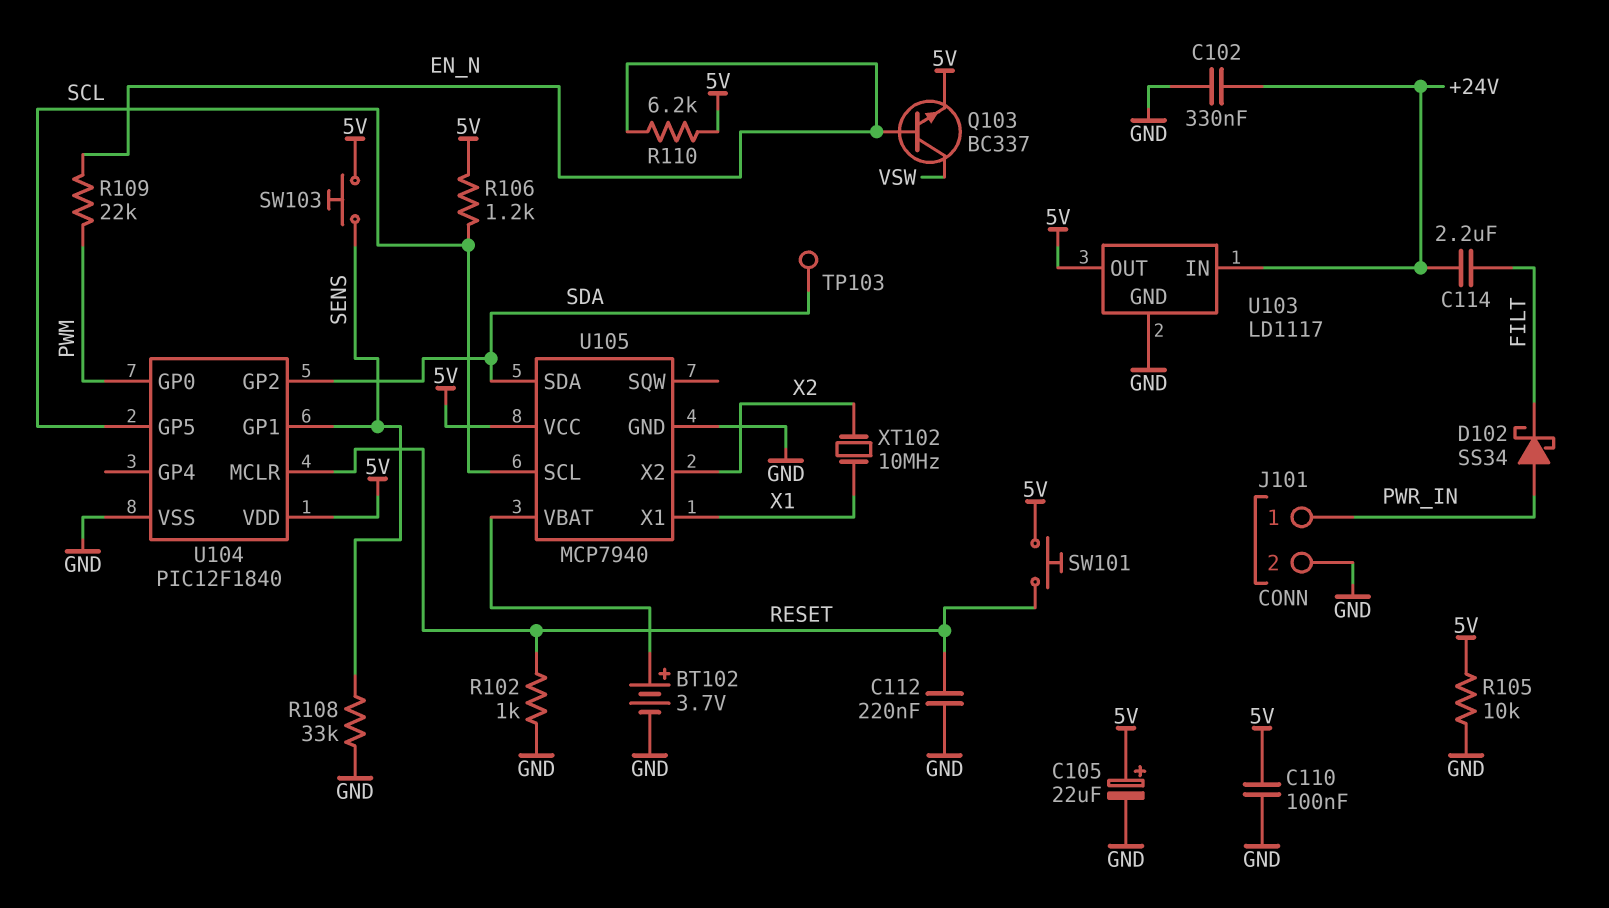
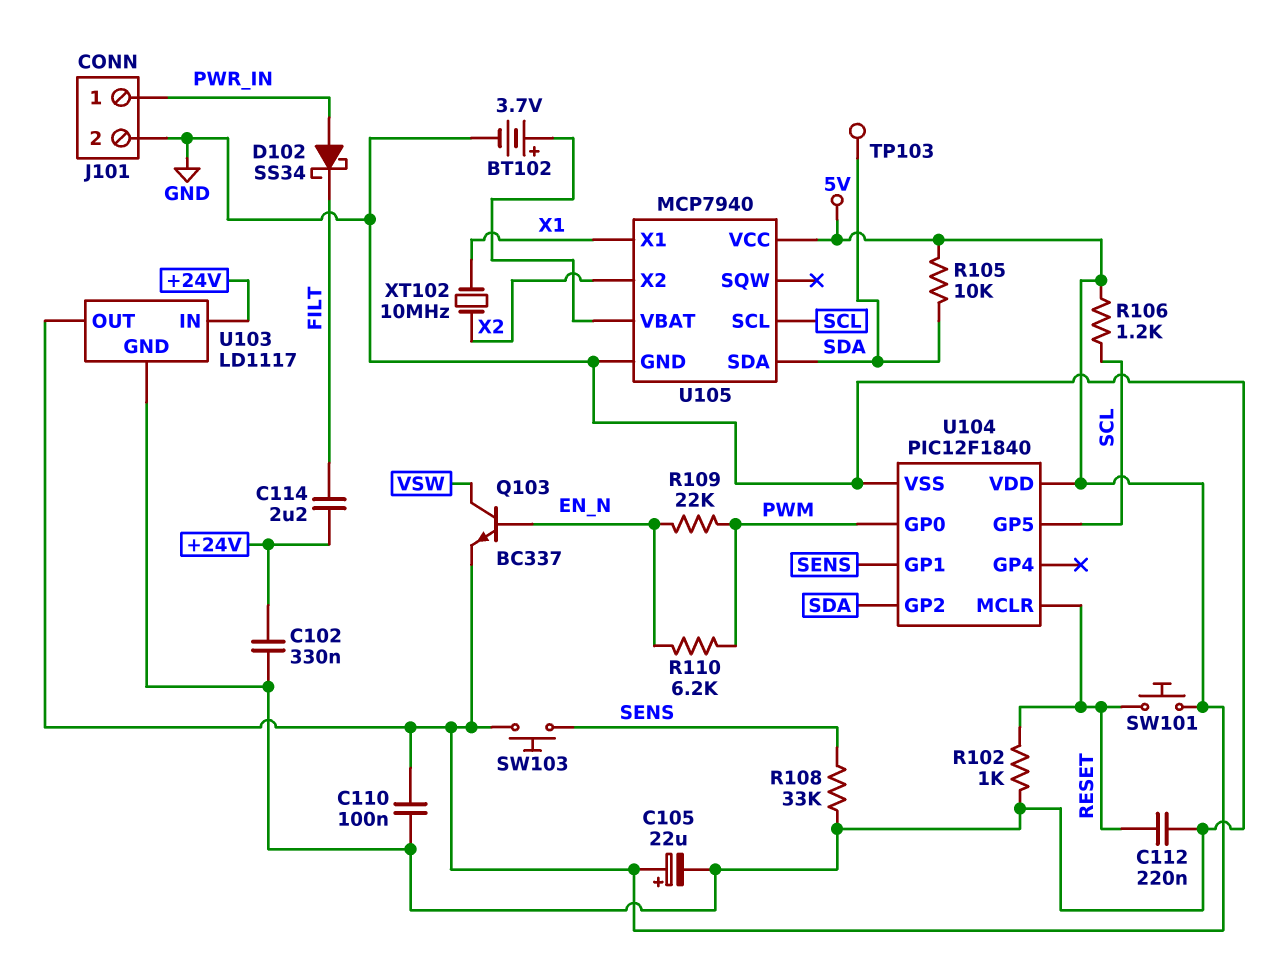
R105: 10k (5V, GND) -> 10k (5V, SDA)
R110: 6.2k (5V, EN_N) -> 6.2k (EN_N, PWM)

